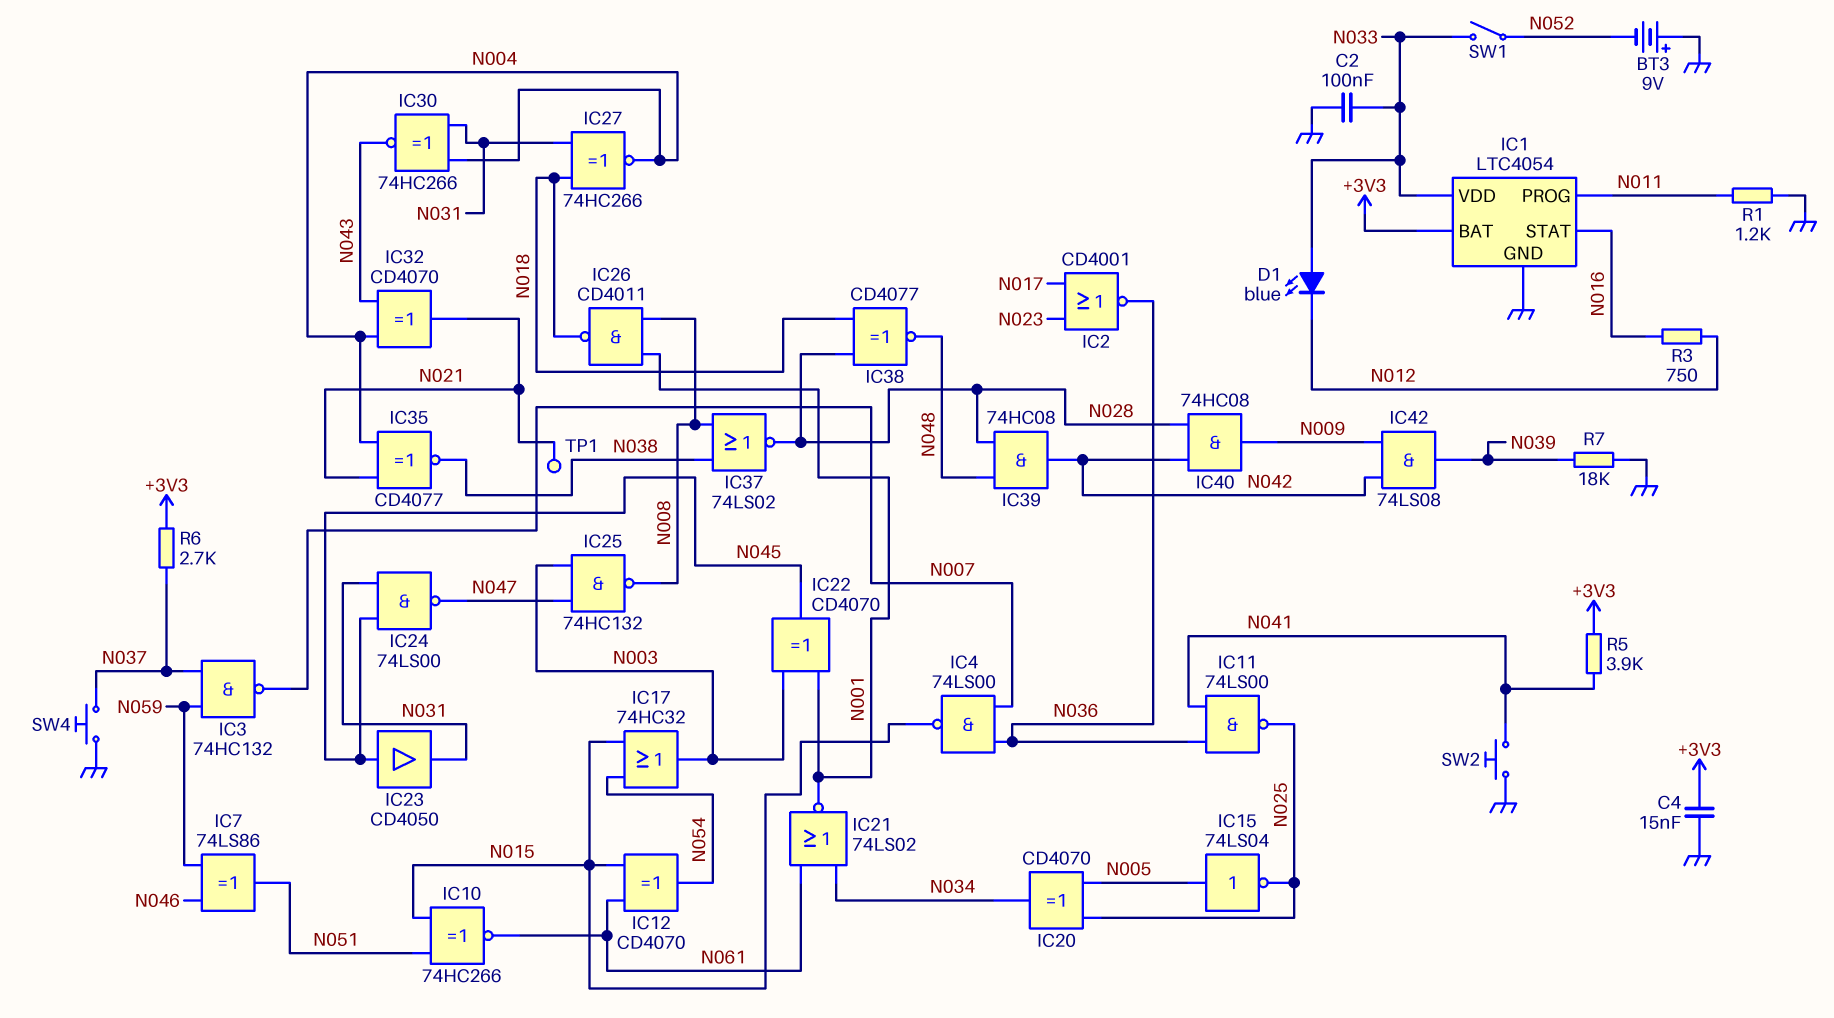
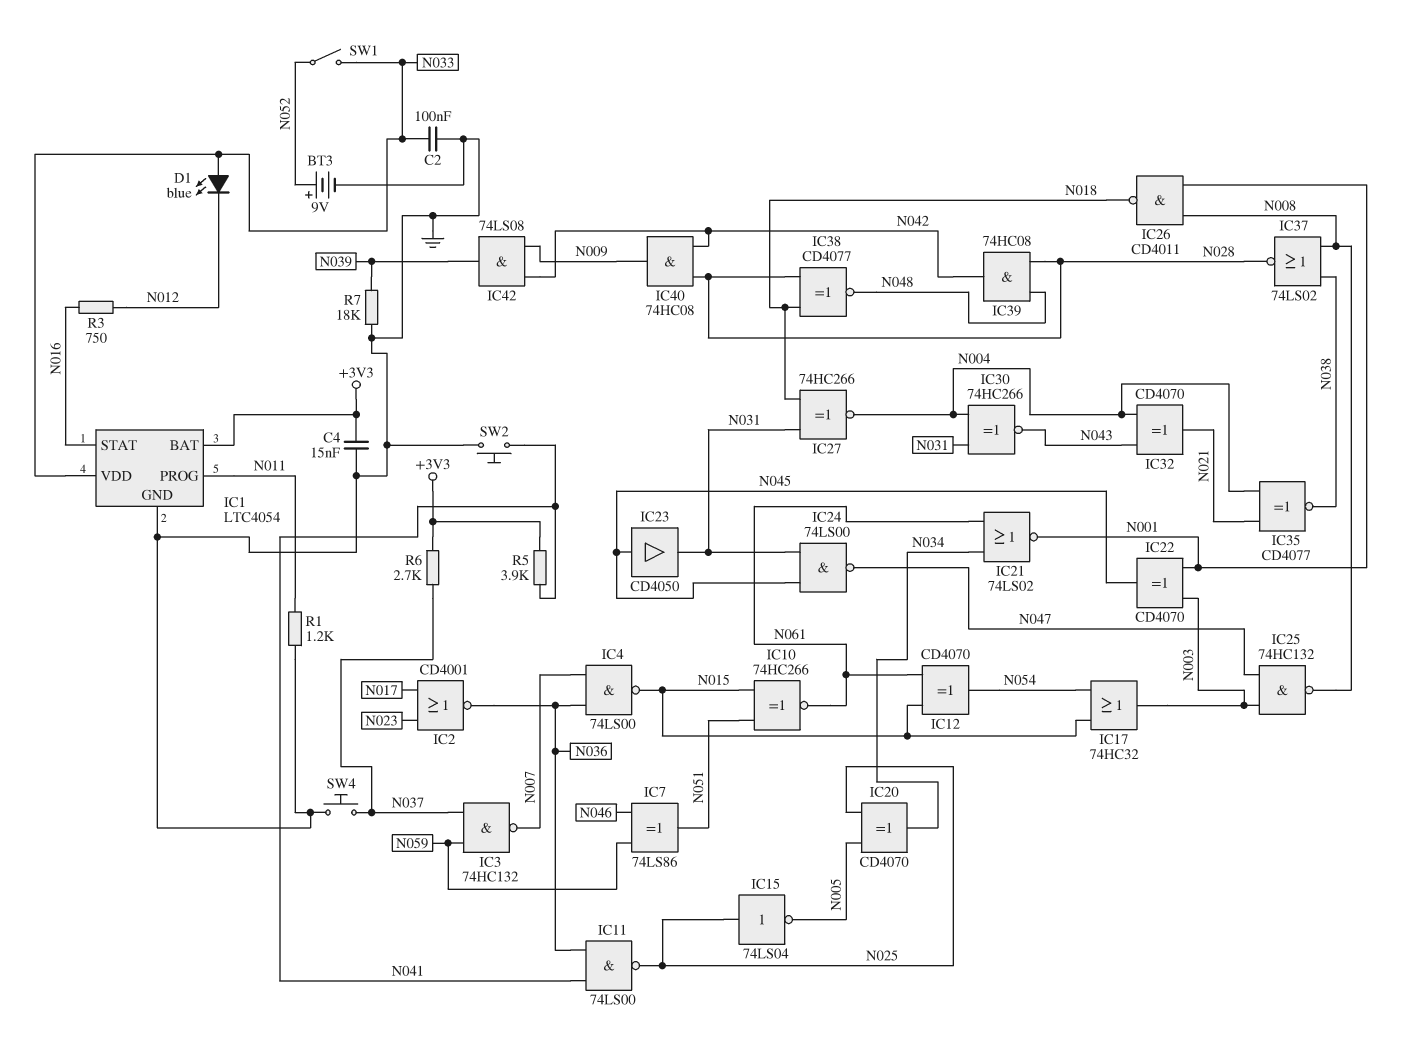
BT3: 9V (plus GND, minus N052) -> 9V (plus N052, minus GND)
IC15: NOT 74LS04 (in N005, out N025) -> NOT 74LS04 (in N025, out N005)
TP1: test point (N021) -> none

